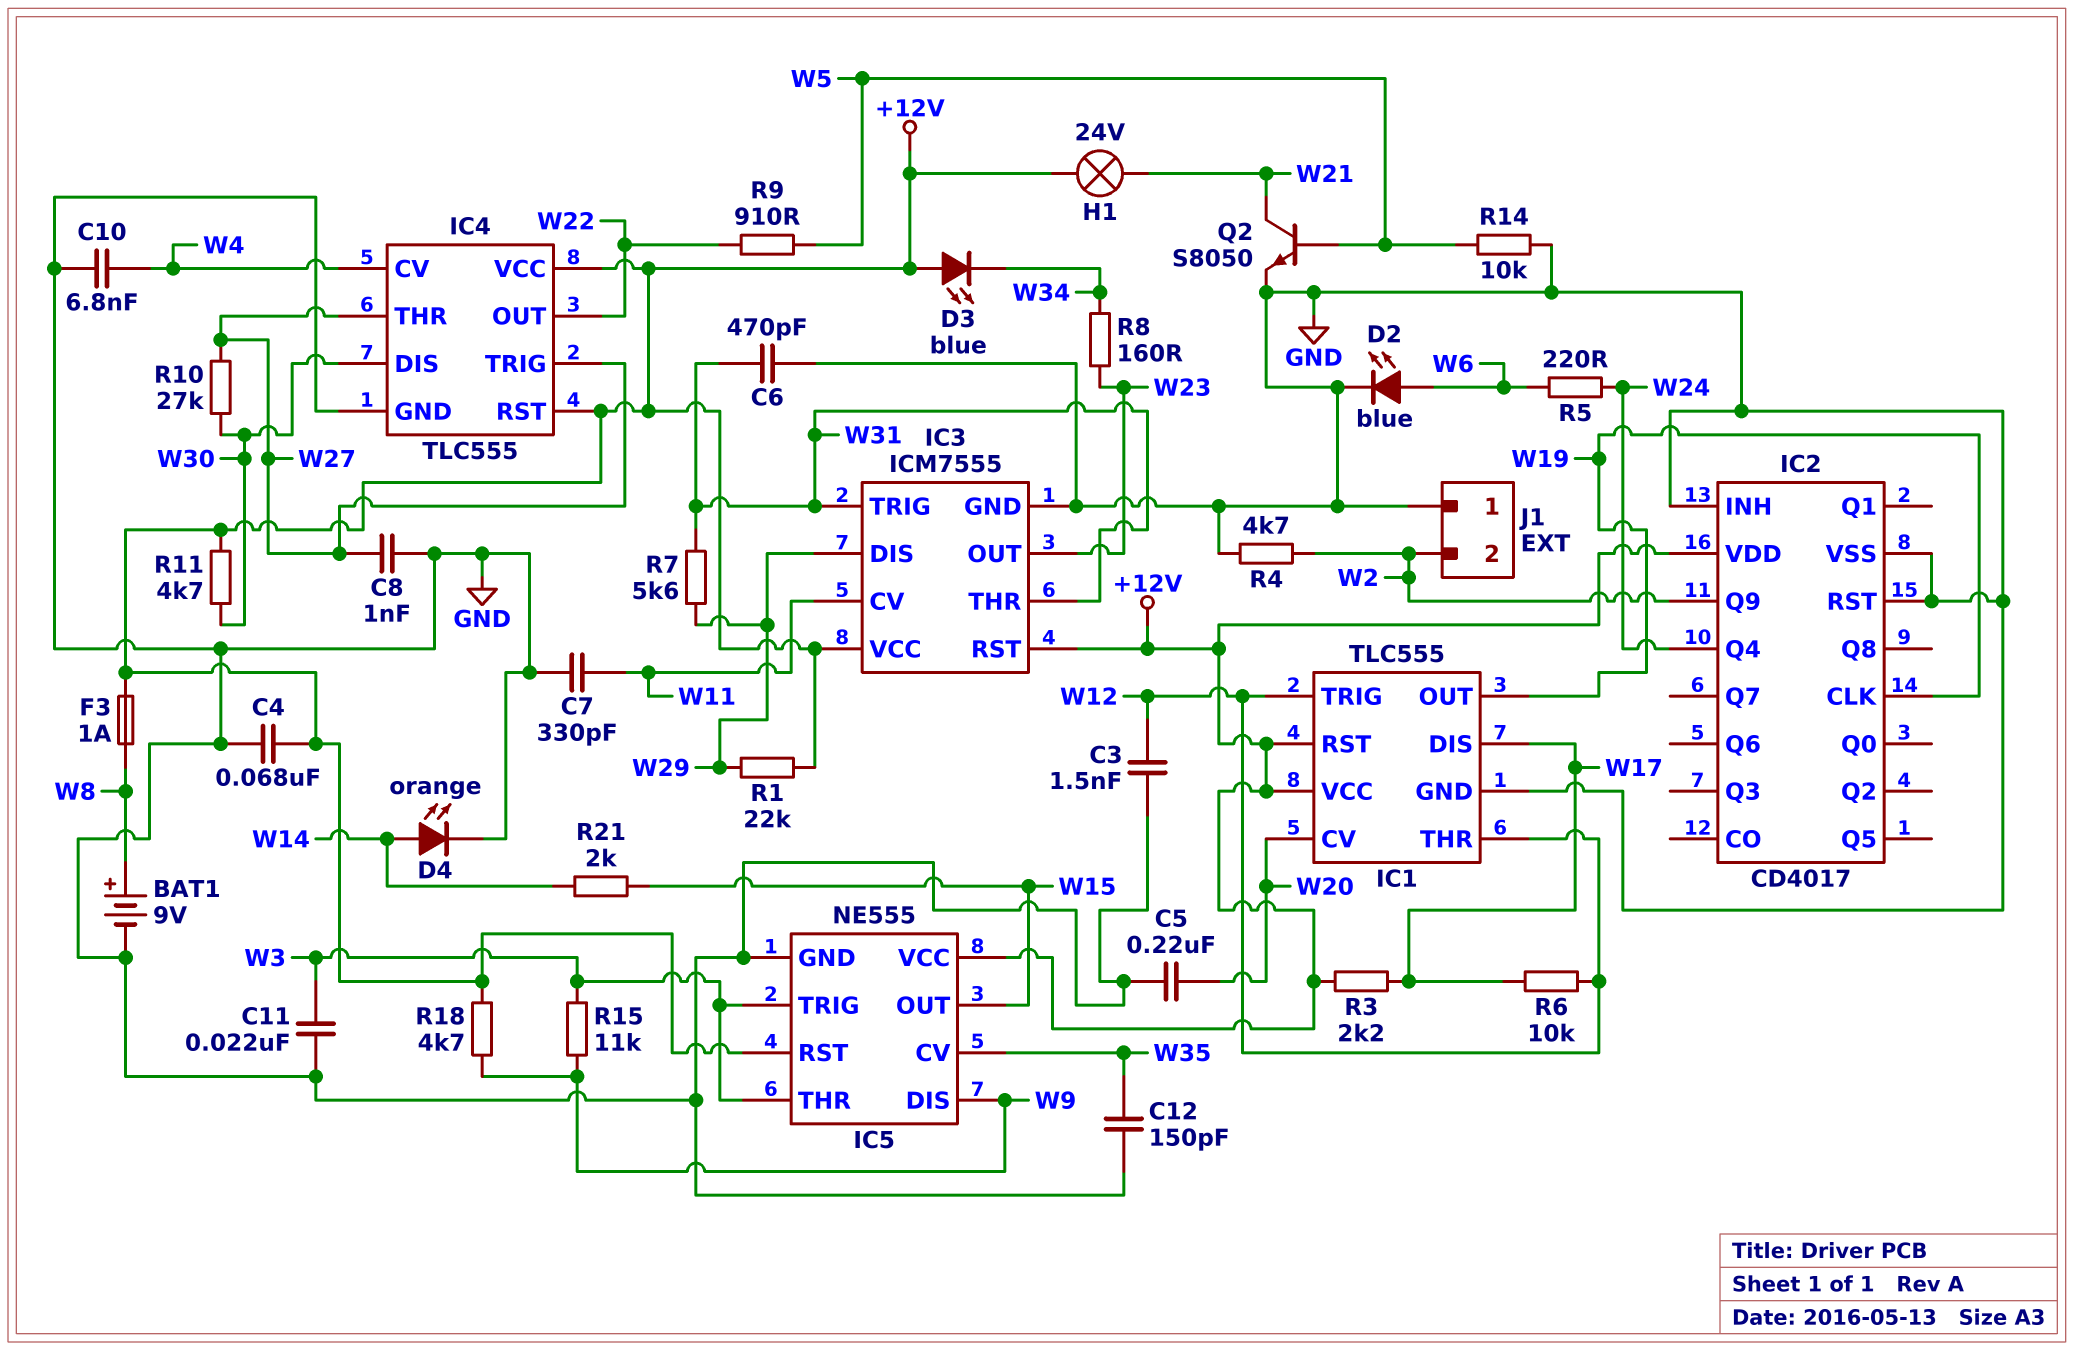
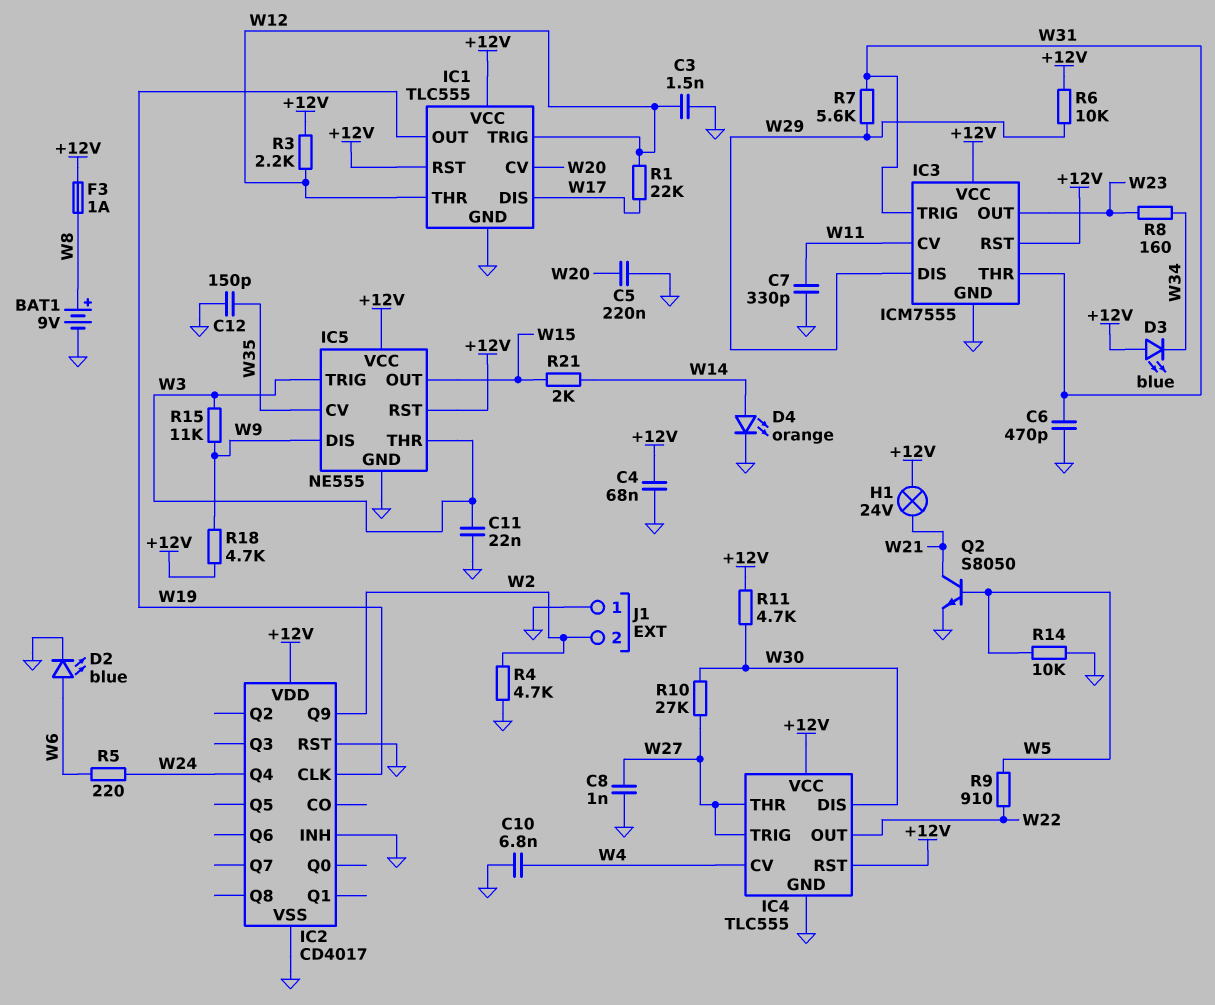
R1: 22k (+12V, W29) -> 22k (W12, W17)
R3: 2.2k (+12V, W17) -> 2.2k (+12V, W12)
R6: 10k (W12, W17) -> 10k (+12V, W29)

